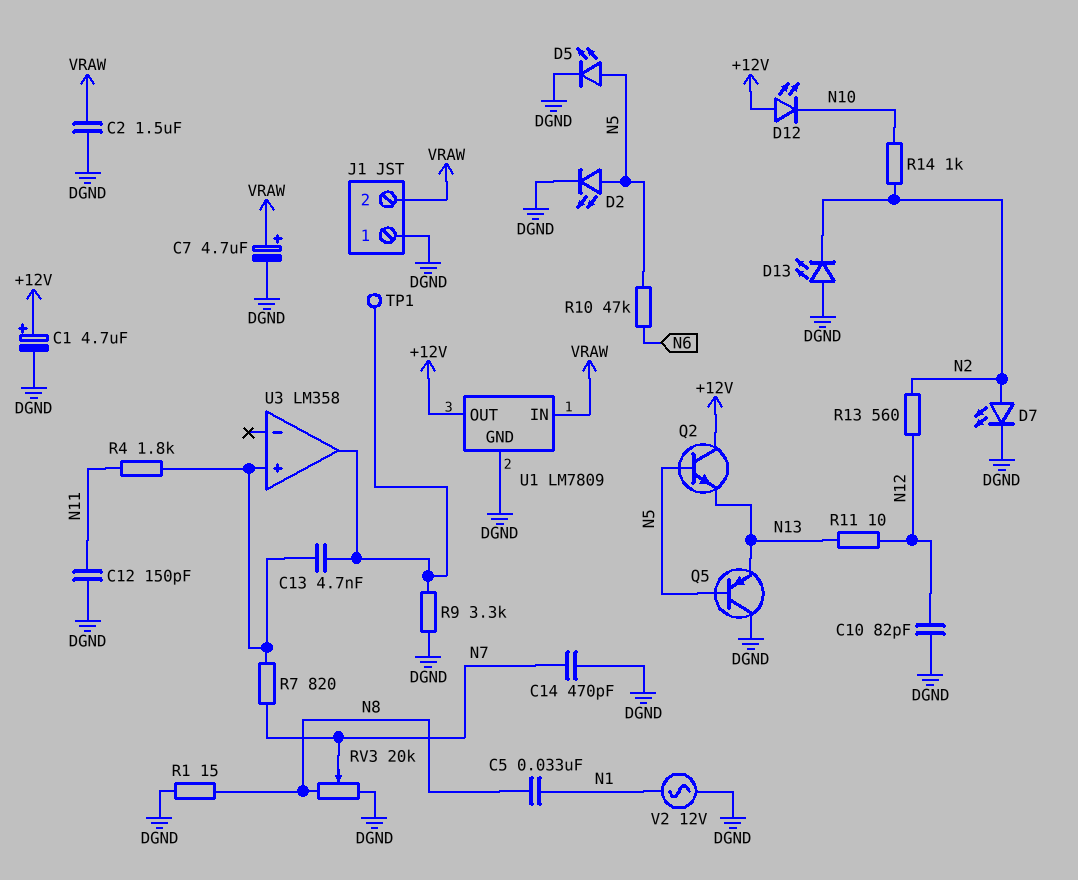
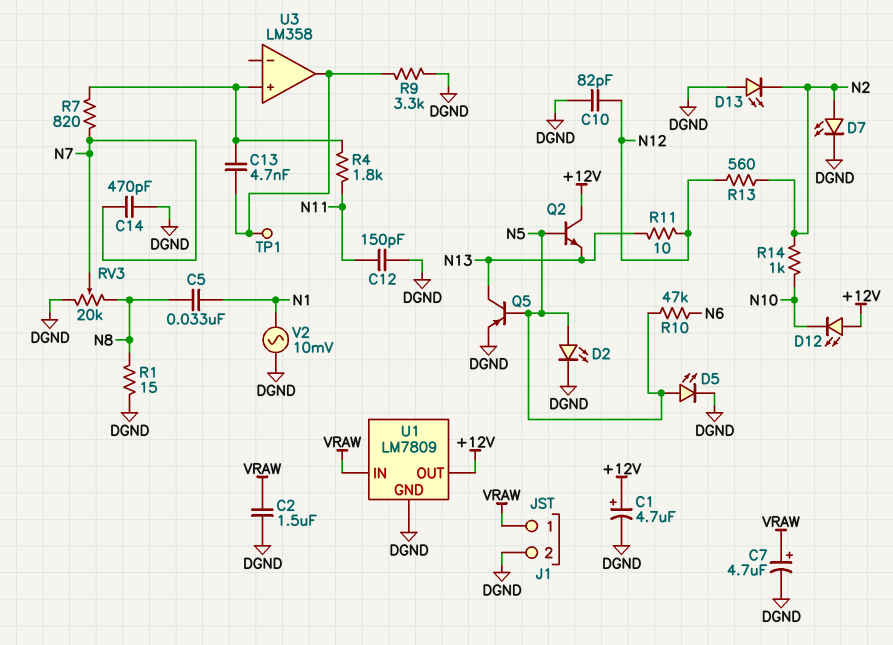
J1 pin 1: DGND -> VRAW
J1 pin 2: VRAW -> DGND
Q5: PNP (B N5, C DGND, E N13) -> PNP (B N5, C N13, E DGND)
V2: AC 12V (DGND, N1) -> AC 10mV (DGND, N1)

